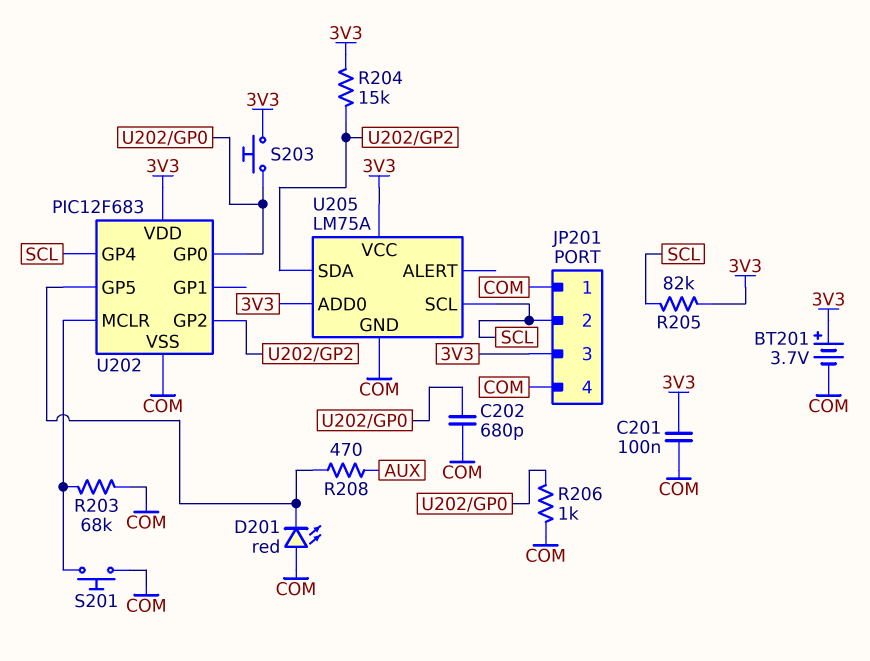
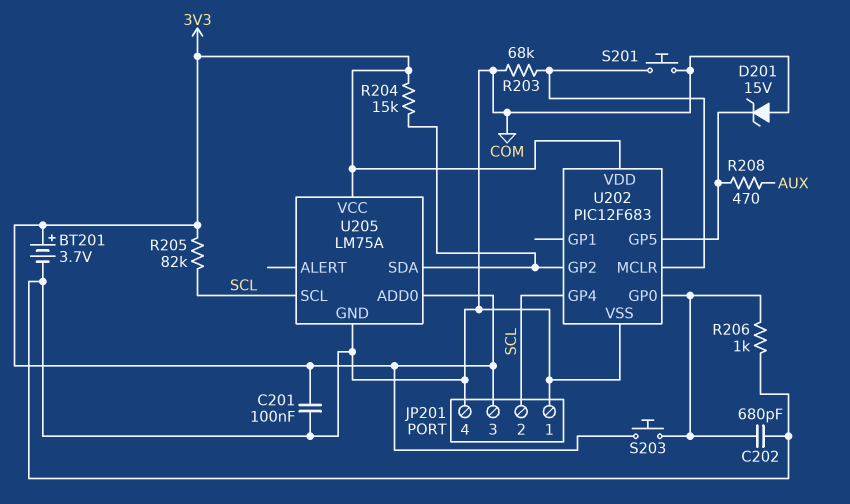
D201: LED red (A COM, K U202/GP5) -> zener 15V (A COM, K U202/GP5)

